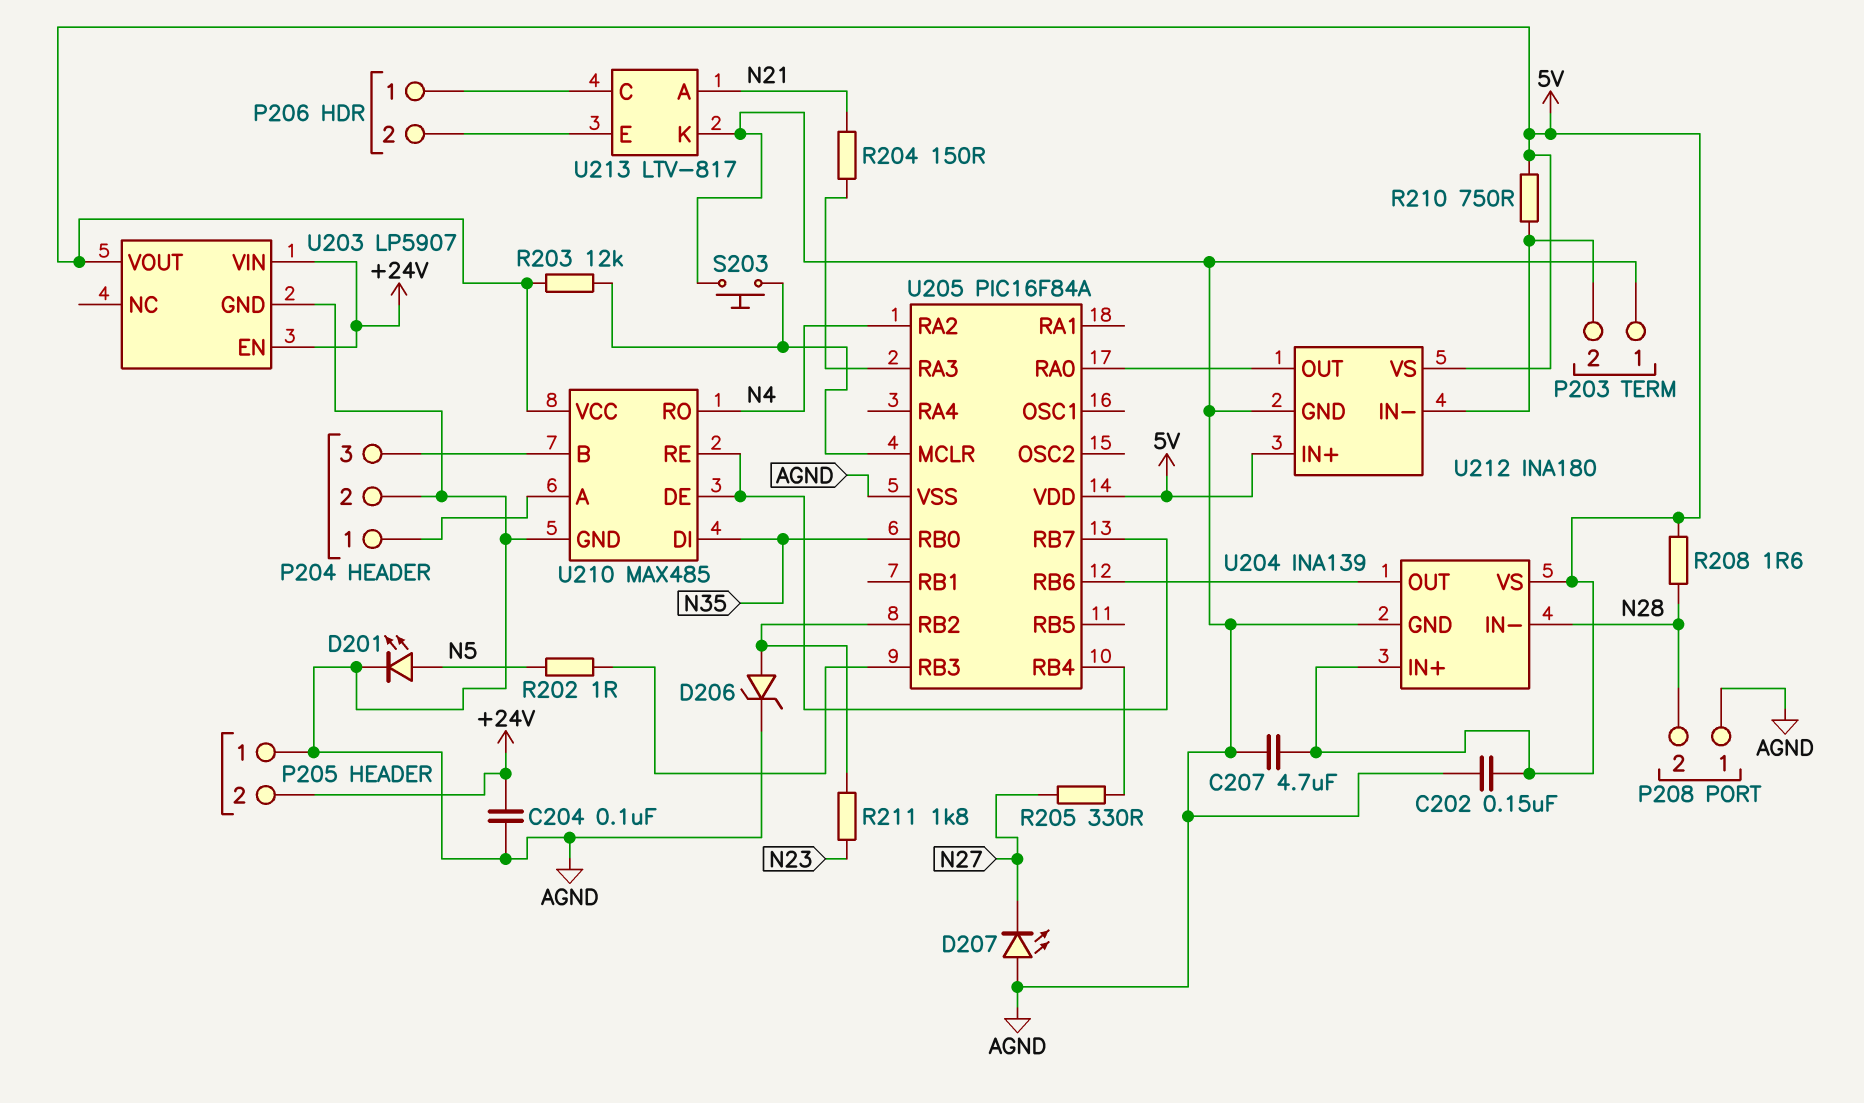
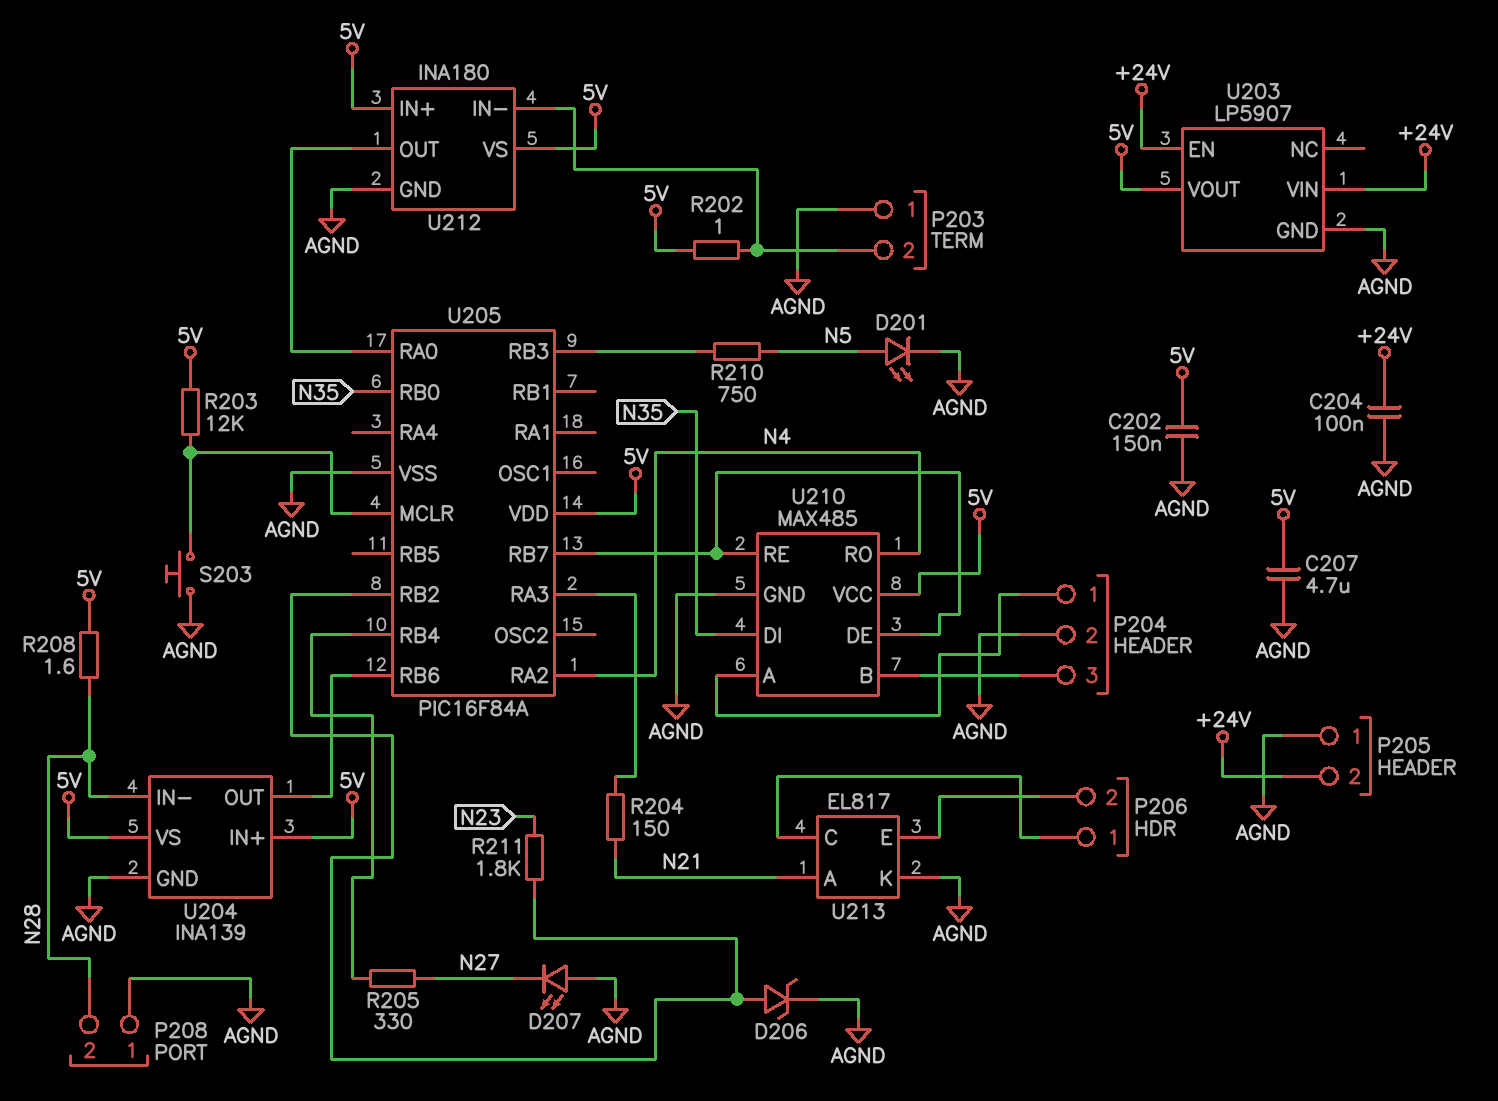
R202: 1 (N5, U205/RB3) -> 1 (5V, P203/2)
R210: 750 (5V, P203/2) -> 750 (N5, U205/RB3)
U213: LTV-817 -> EL817

